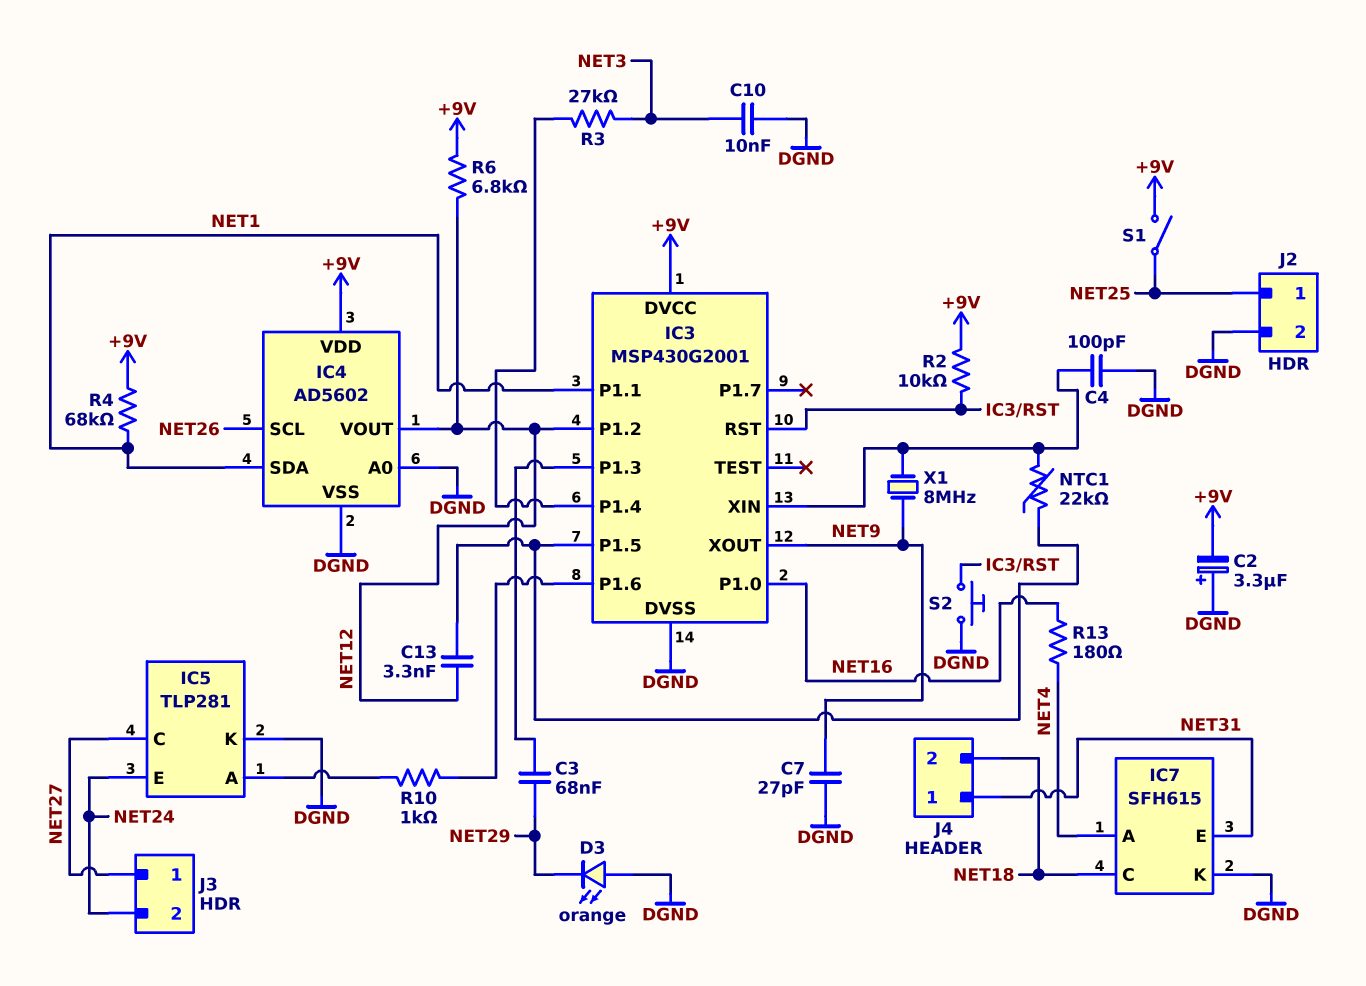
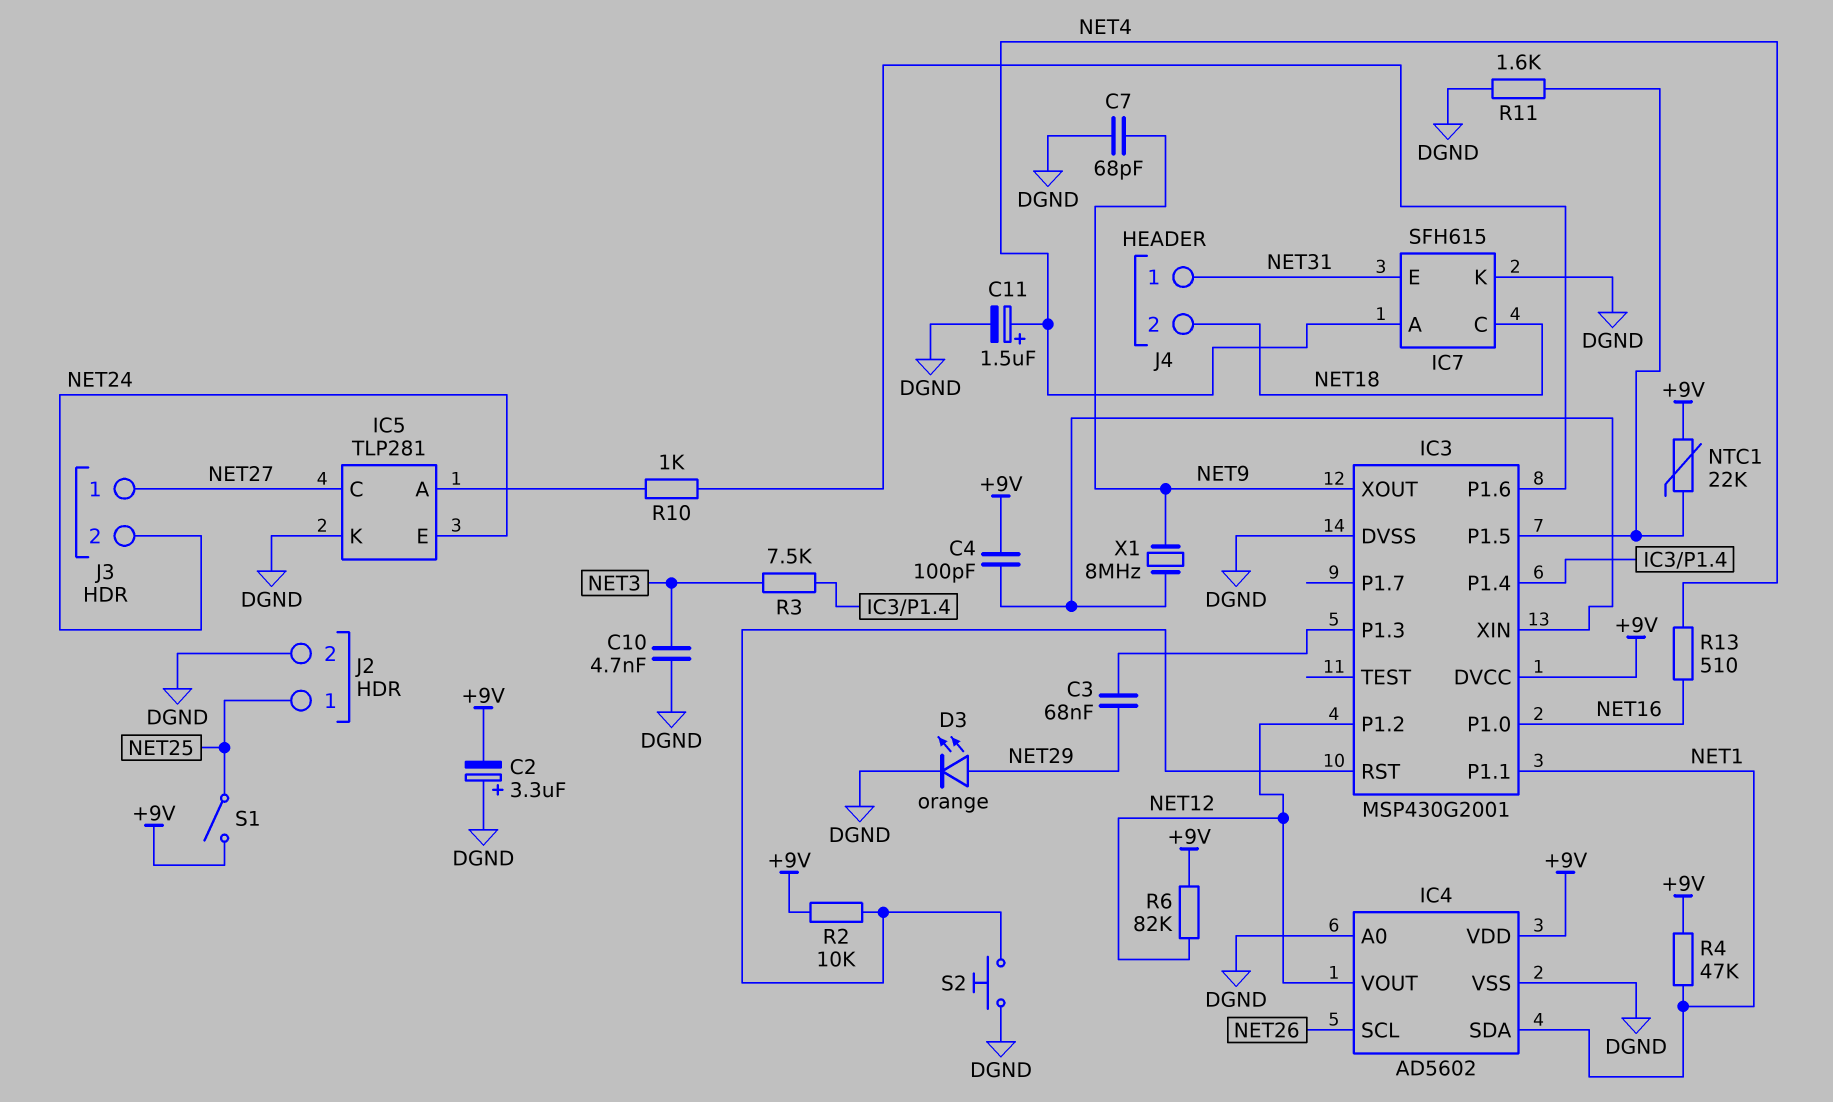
C4: 100pF (DGND, IC3/XIN) -> 100pF (+9V, IC3/XIN)
C7: 27pF (DGND, NET9) -> 68pF (DGND, NET9)
C10: 10nF (DGND, NET3) -> 4.7nF (DGND, NET3)
C11: none -> 1.5uF (plus NET4, minus DGND)
C13: 3.3nF (IC3/P1.5, NET12) -> none
D3: LED orange (A DGND, K NET29) -> LED orange (A NET29, K DGND)
NTC1: 22k (IC3/P1.5, IC3/XIN) -> 22k (+9V, IC3/P1.5)
R3: 27k (IC3/P1.4, NET3) -> 7.5k (IC3/P1.4, NET3)
R4: 68k (+9V, NET1) -> 47k (+9V, NET1)
R6: 6.8k (+9V, NET12) -> 82k (+9V, NET12)
R11: none -> 1.6k (DGND, IC3/P1.5)
R13: 180 (NET4, NET16) -> 510 (NET4, NET16)

